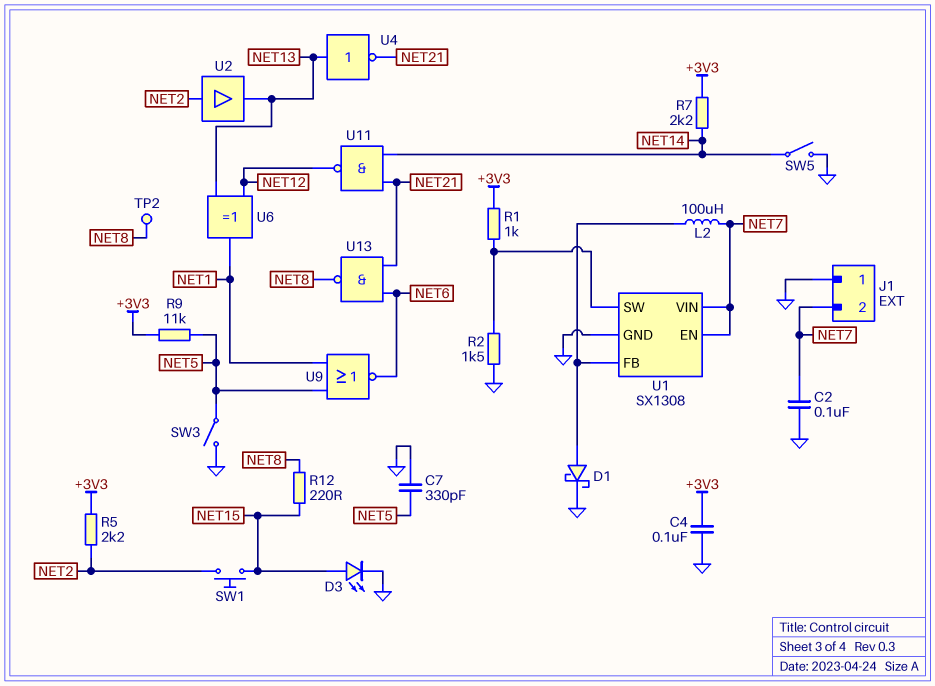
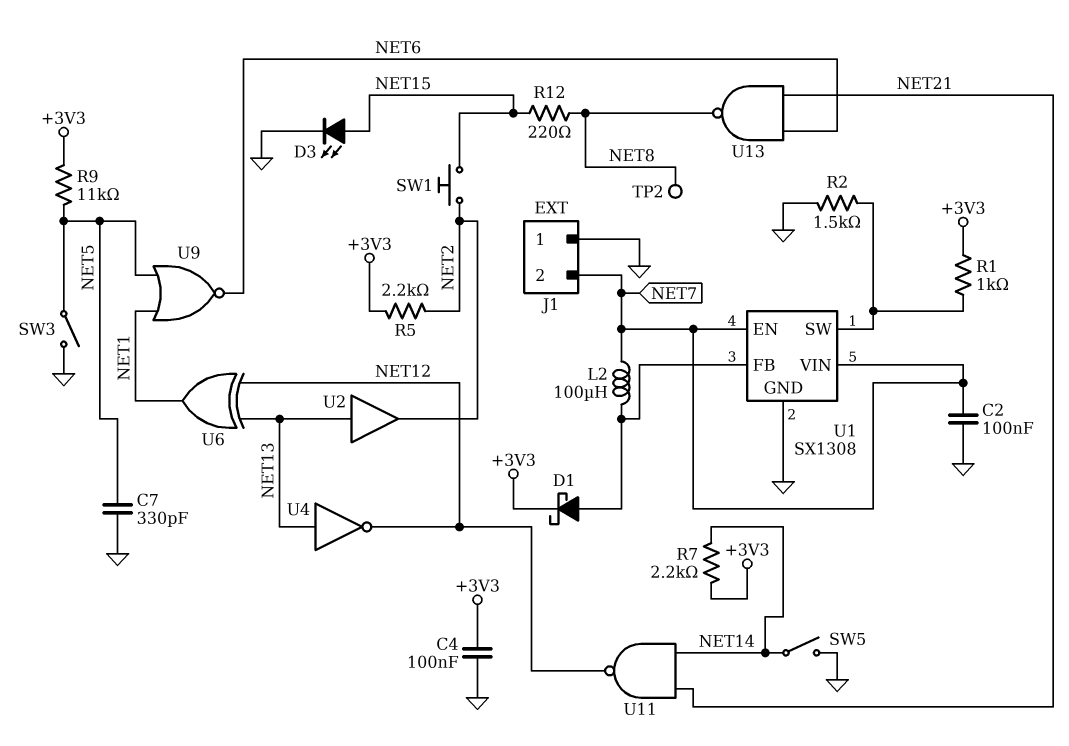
D1: schottky (A U1/FB, K GND) -> schottky (A U1/FB, K +3V3)
U2: buffer (in NET2, out NET13) -> buffer (in NET13, out NET2)
U4: NOT (in NET13, out NET21) -> NOT (in NET13, out NET12)

